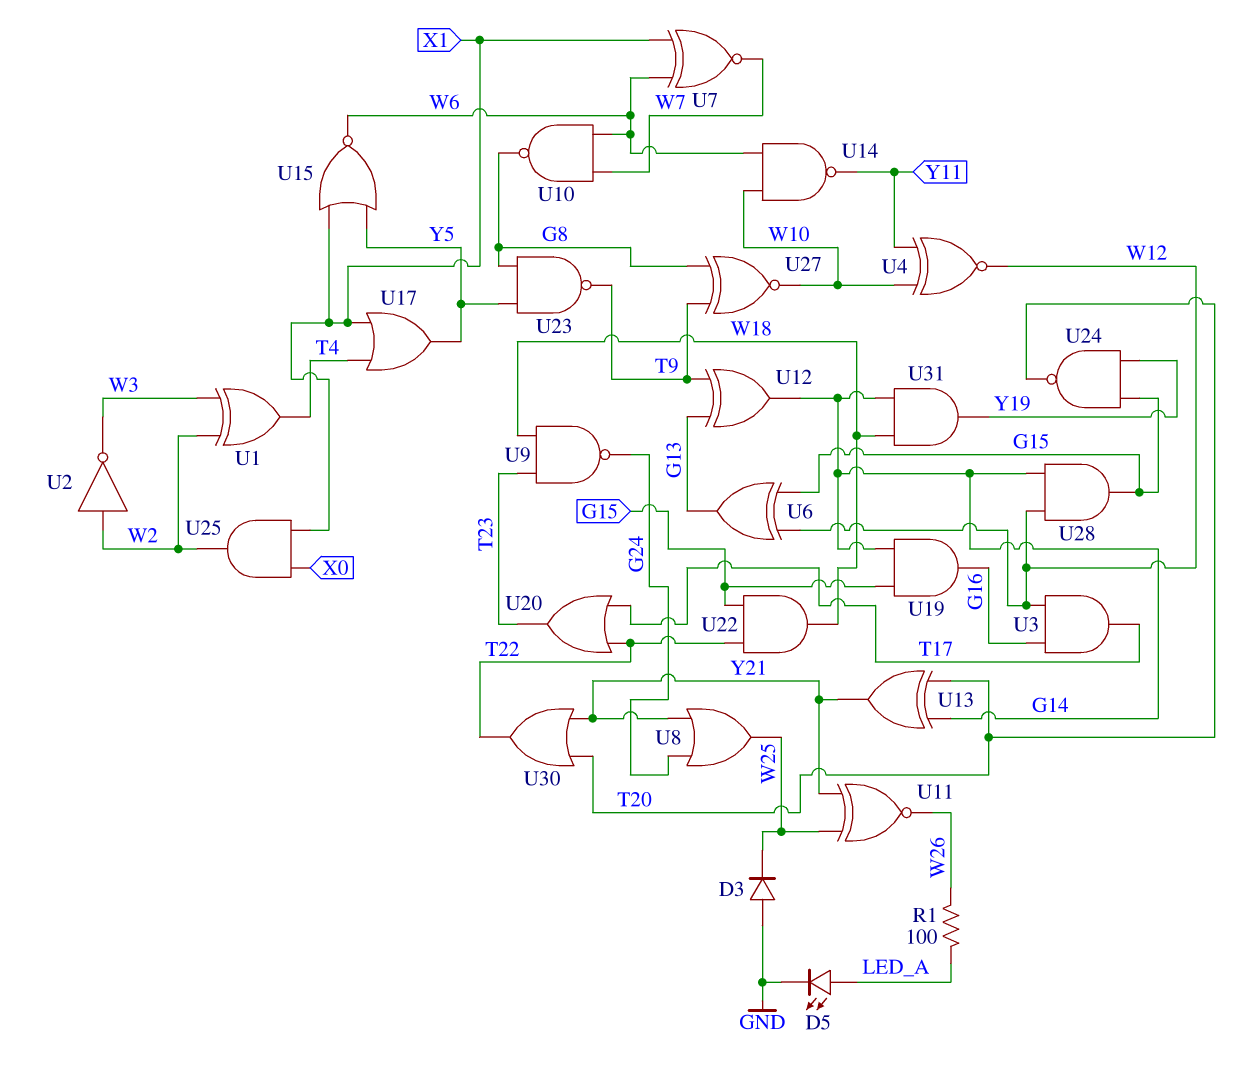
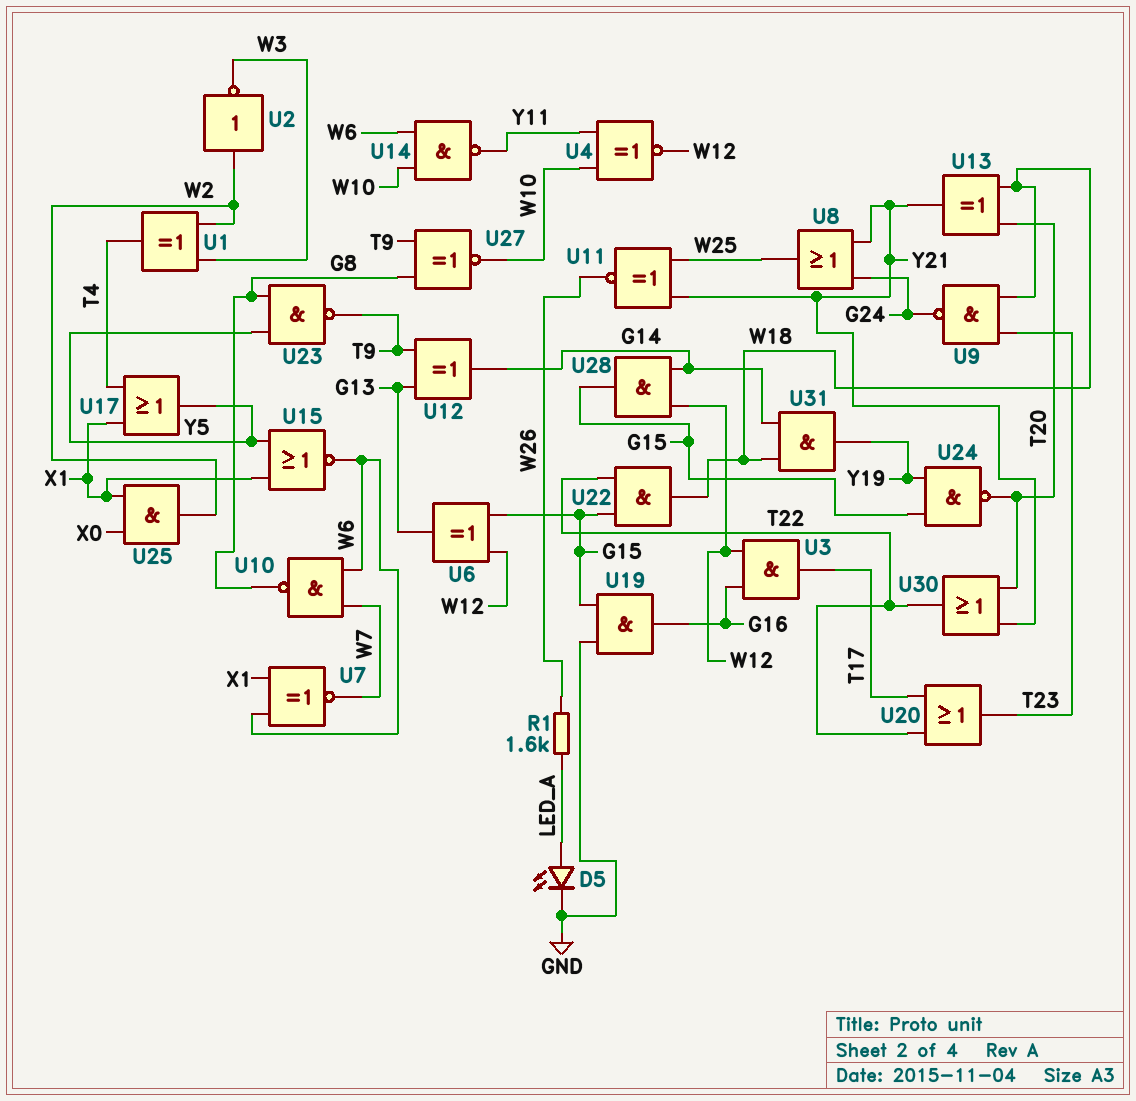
D3: diode (A GND, K W25) -> none
R1: 100 (LED_A, W26) -> 1.6k (LED_A, W26)
U13: XOR (in G14, in T20, out Y21) -> XOR (in T20, in W18, out Y21)
U19: AND (in G14, in G15, out G16) -> AND (in G15, in GND, out G16)

